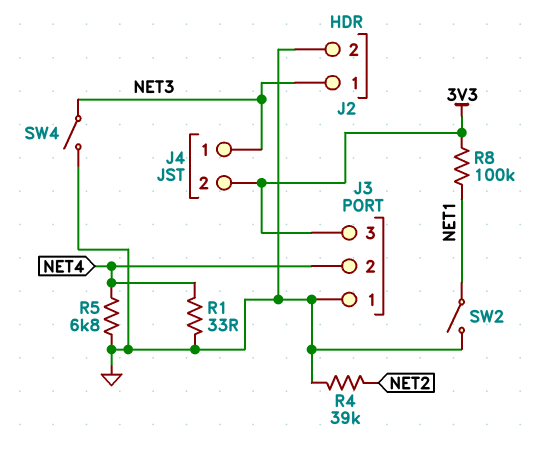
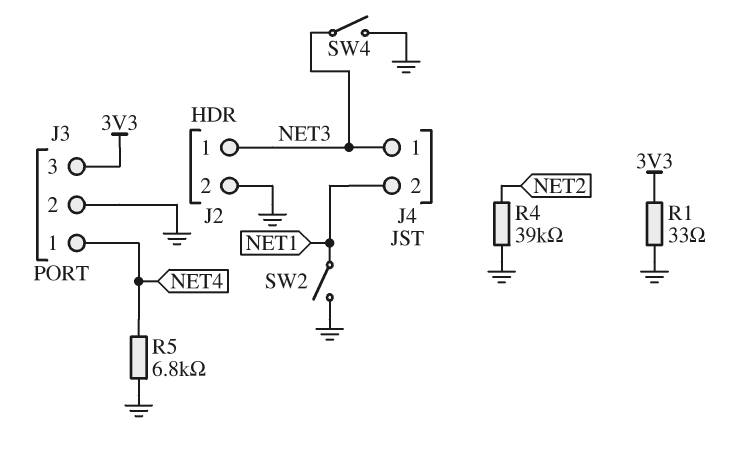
J3 pin 1: GND -> NET4
J3 pin 2: NET4 -> GND
J4 pin 2: 3V3 -> NET1
R1: 33 (GND, NET4) -> 33 (3V3, GND)
R8: 100k (3V3, NET1) -> none

